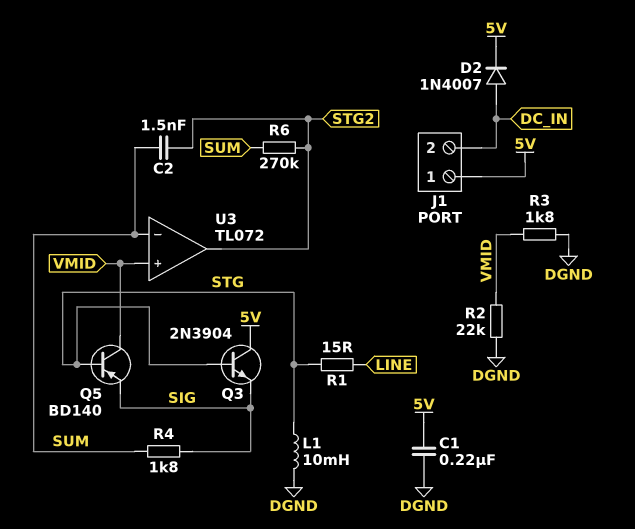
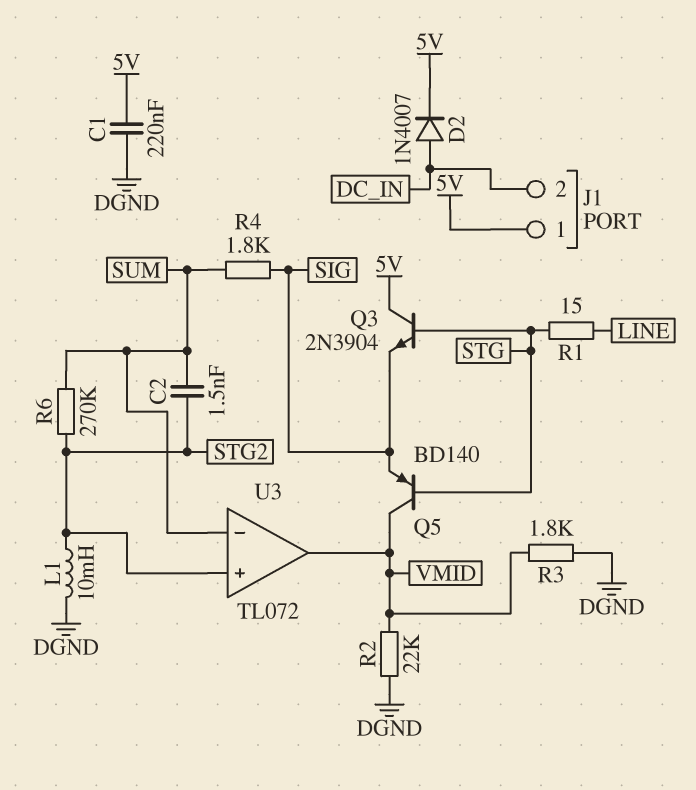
L1: 10mH (DGND, STG) -> 10mH (DGND, STG2)
U3 pin in+: VMID -> STG2
U3 pin out: STG2 -> VMID

